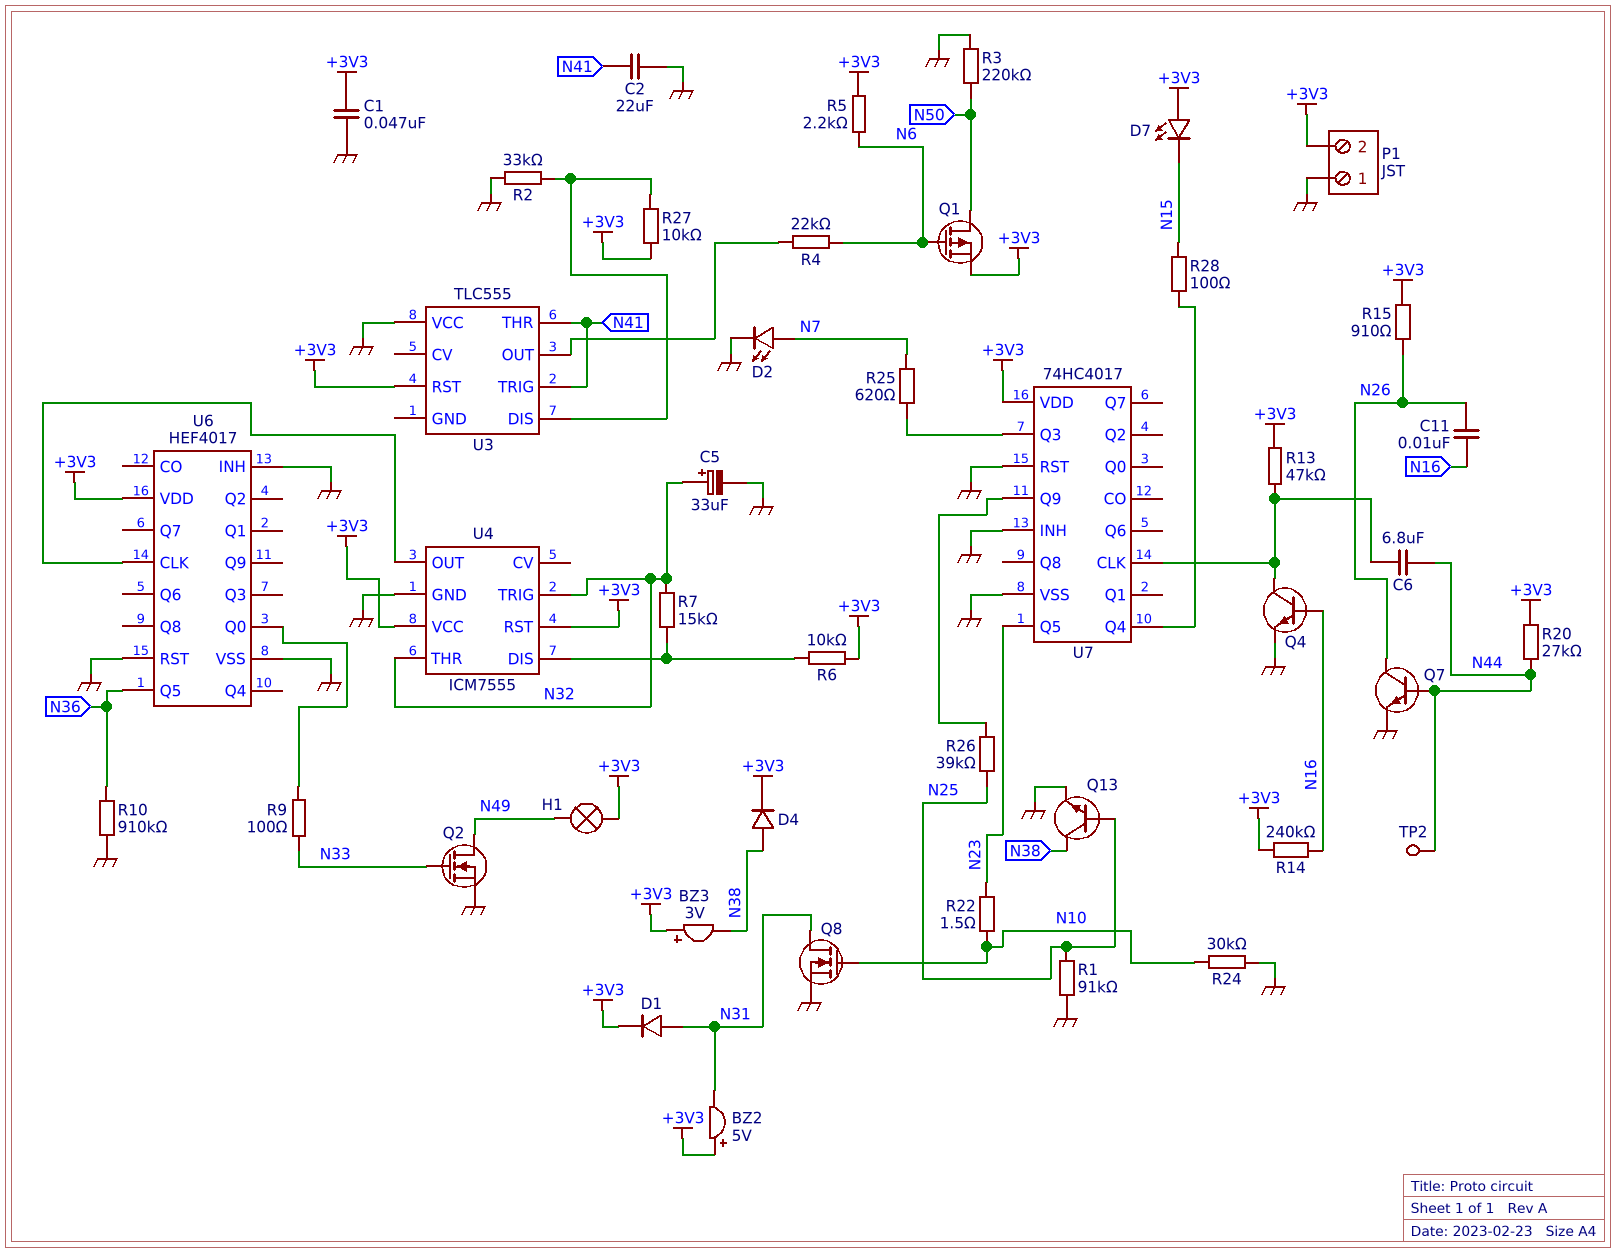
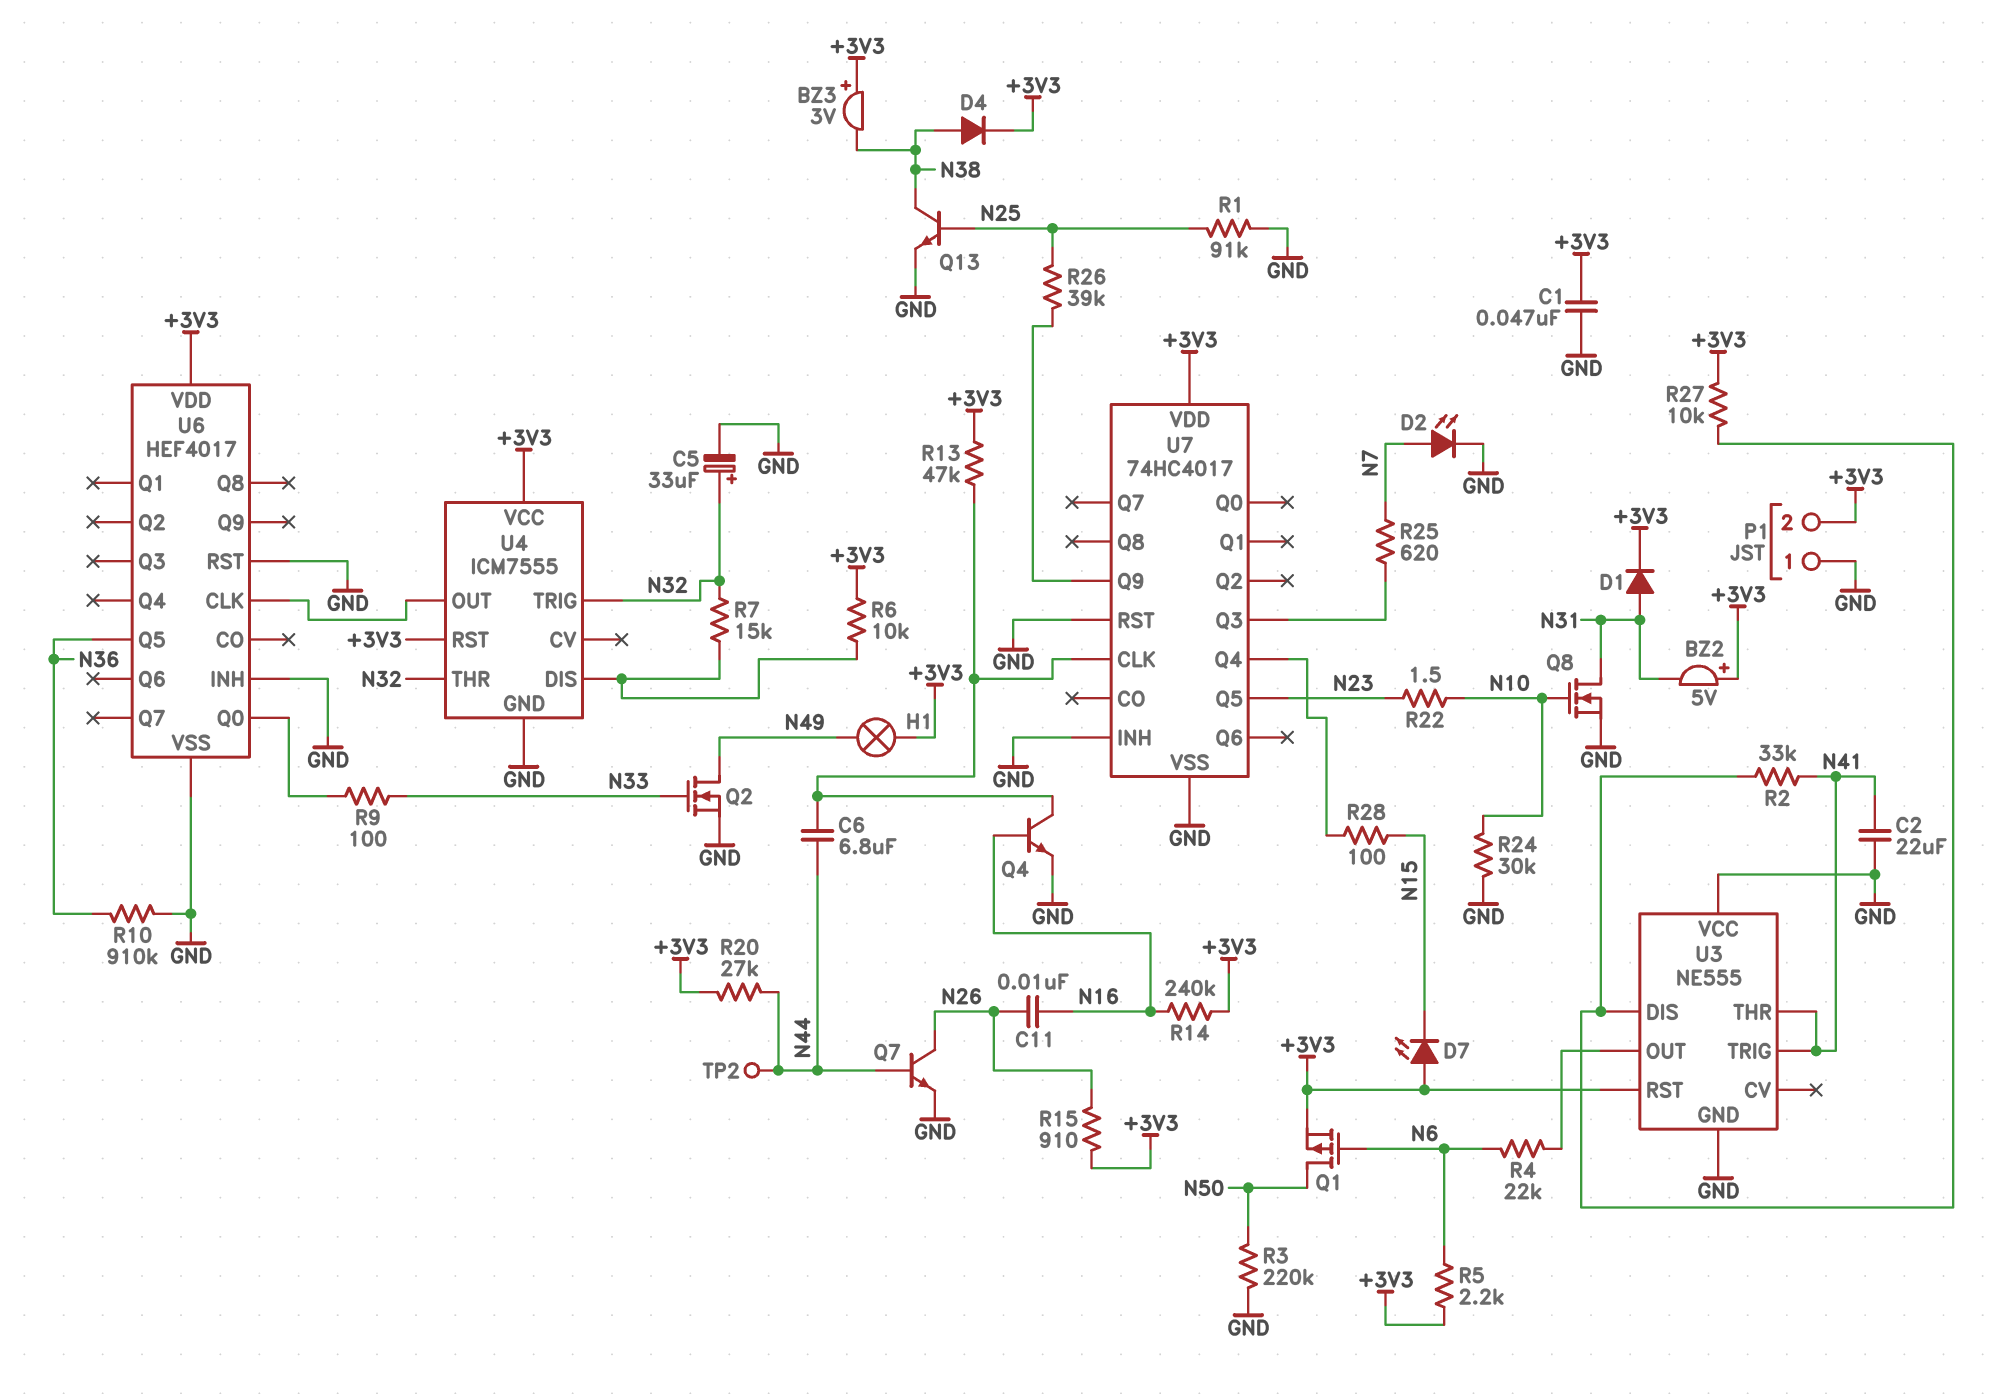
R2: 33k (GND, U3/DIS) -> 33k (N41, U3/DIS)
U3: TLC555 -> NE555
U3 pin GND: none -> GND

